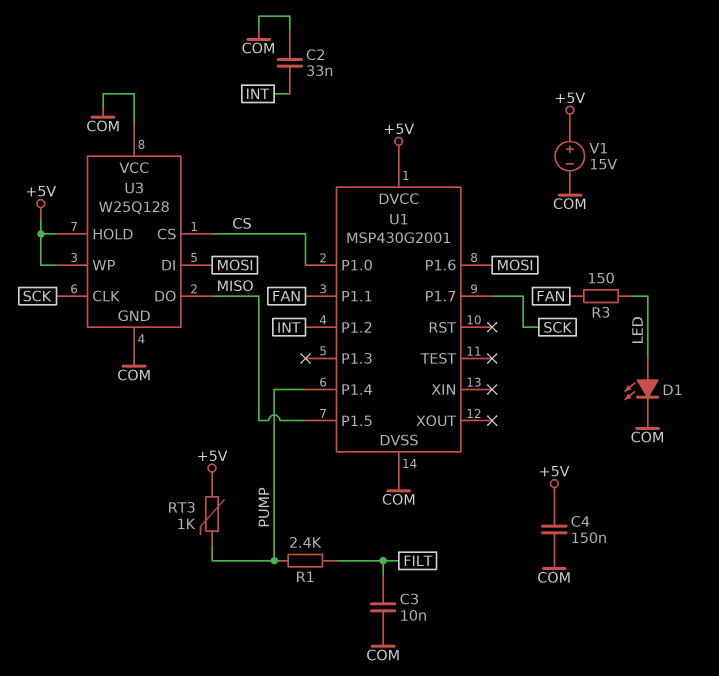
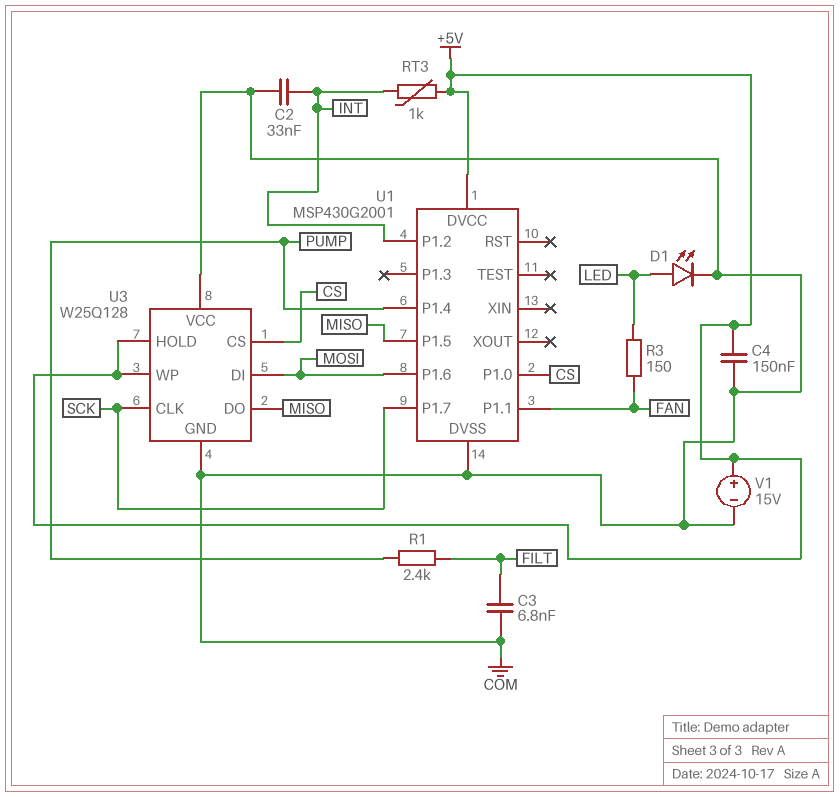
C3: 10nF (COM, FILT) -> 6.8nF (COM, FILT)
RT3: 1k (+5V, PUMP) -> 1k (+5V, INT)

